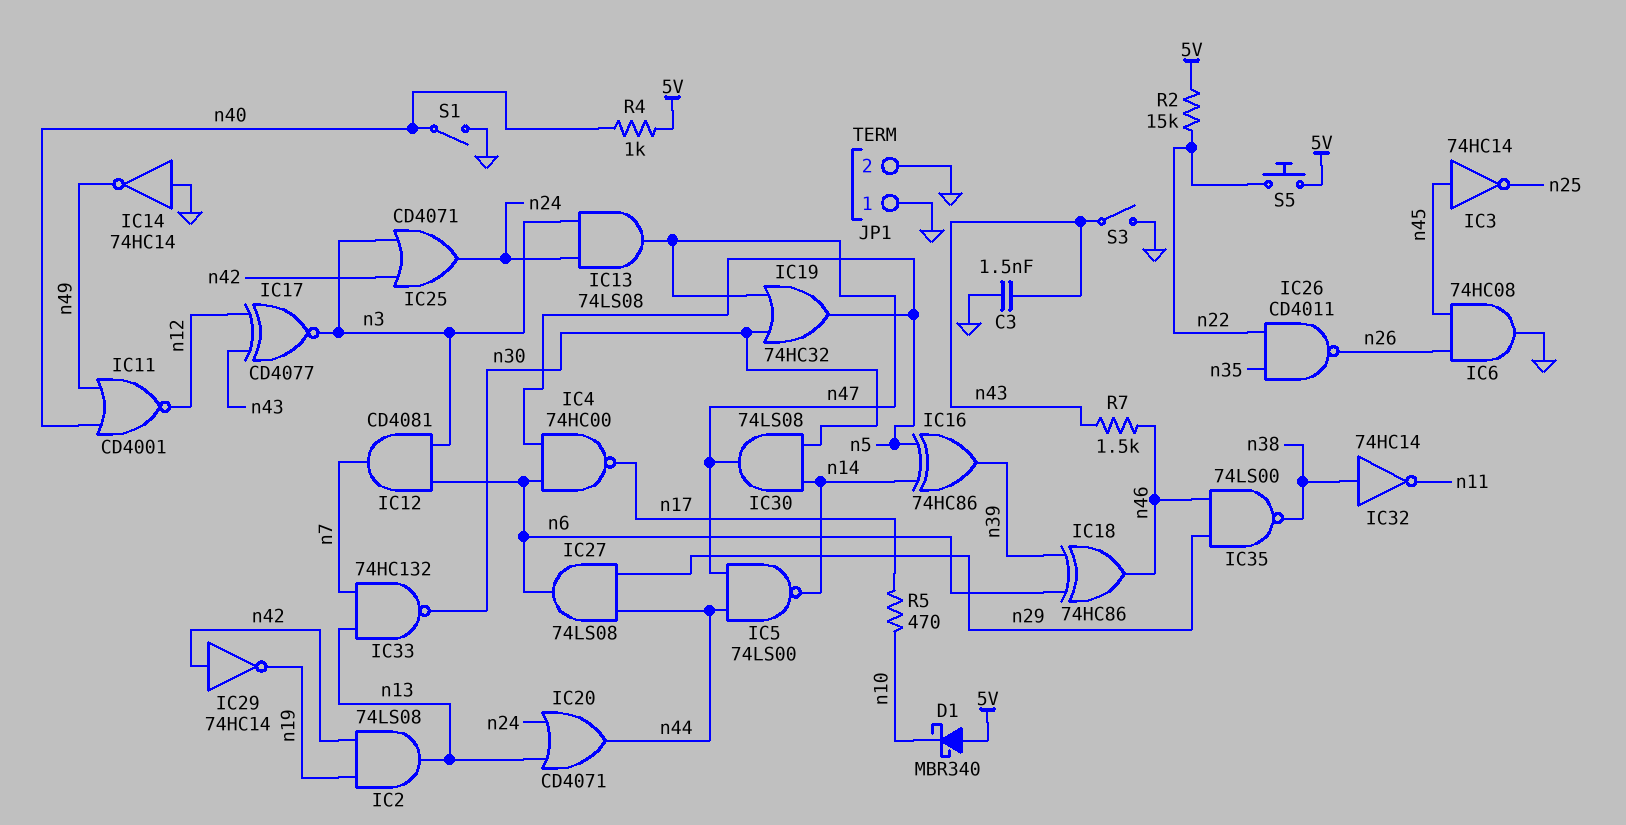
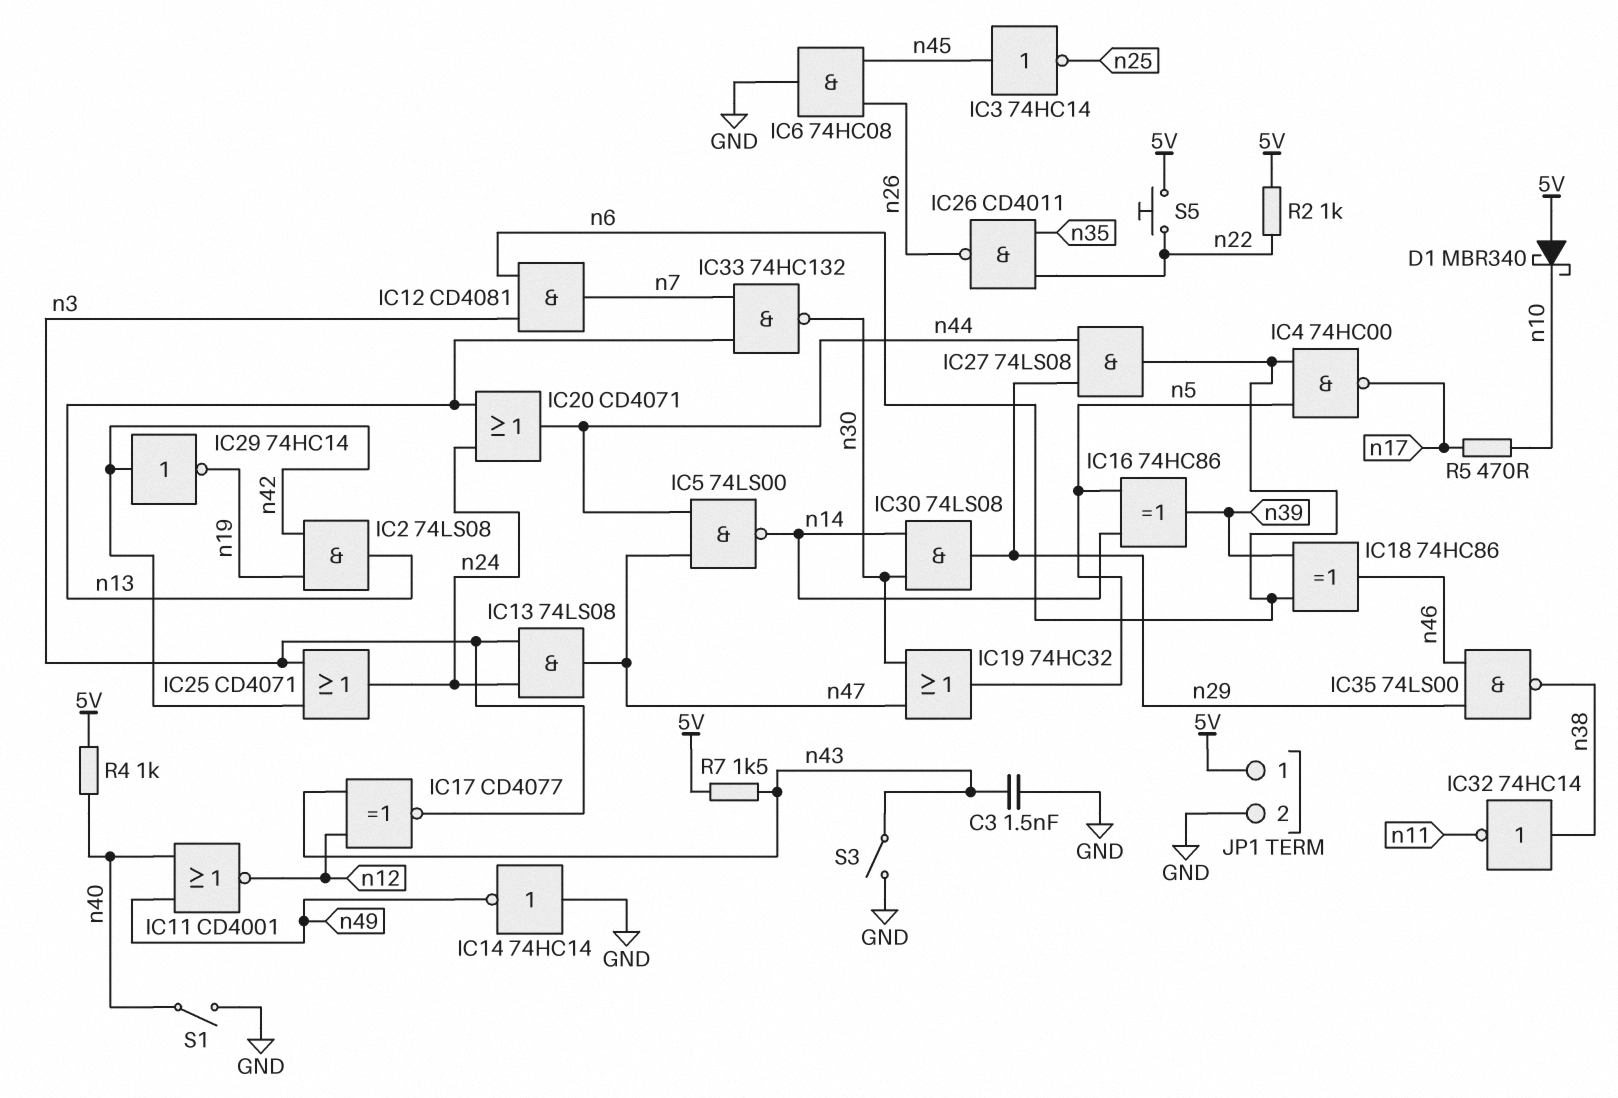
IC30: AND 74LS08 (in n14, in n30, out n47) -> AND 74LS08 (in n14, in n30, out n29)
JP1 pin 1: GND -> 5V
R2: 15k (5V, n22) -> 1k (5V, n22)
R7: 1.5k (n43, n46) -> 1.5k (5V, n43)

